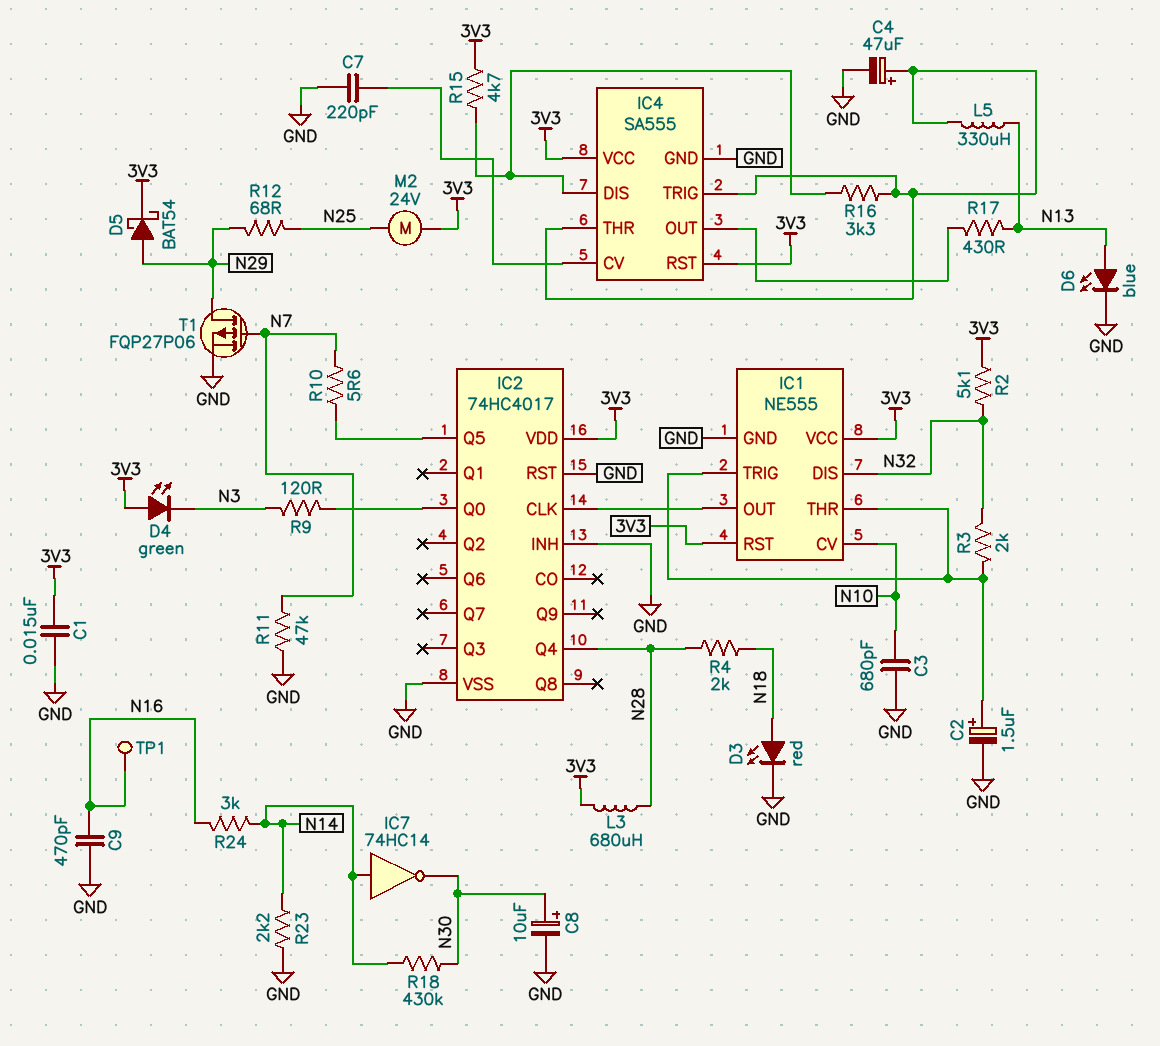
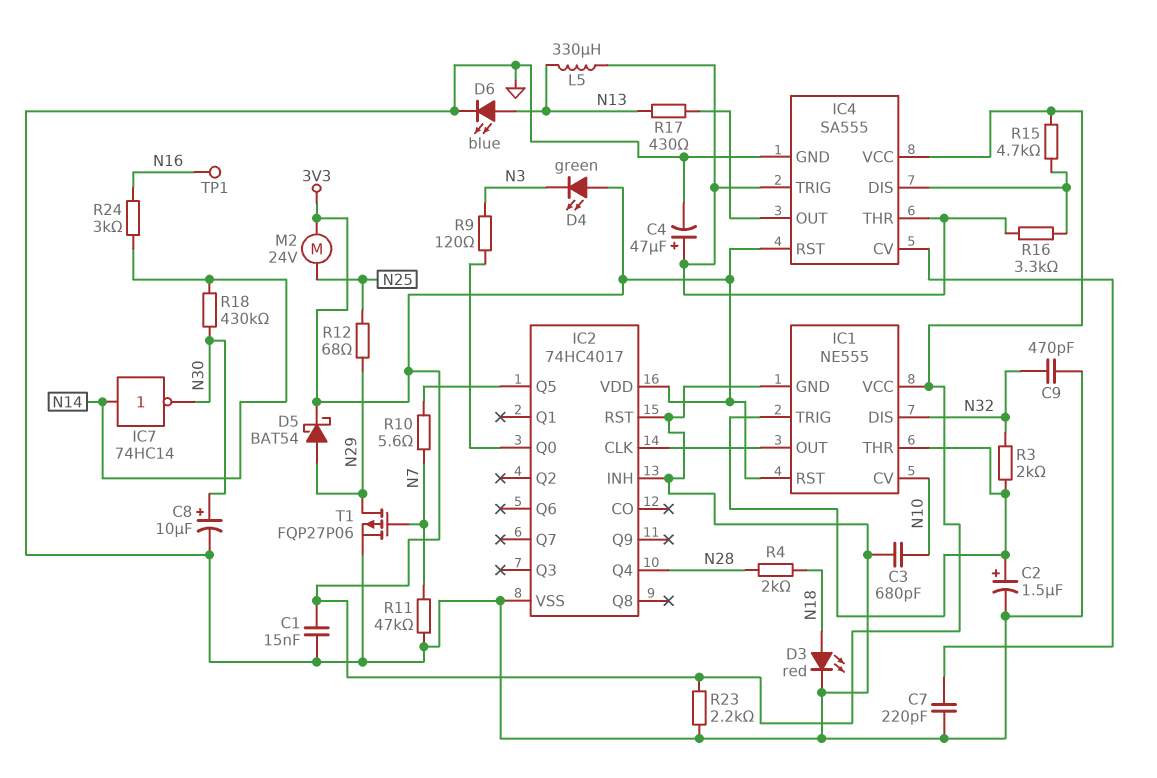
C9: 470pF (GND, N16) -> 470pF (GND, N32)
L3: 680uH (3V3, N28) -> none
R2: 5.1k (3V3, N32) -> none
R23: 2.2k (GND, N14) -> 2.2k (3V3, GND)

